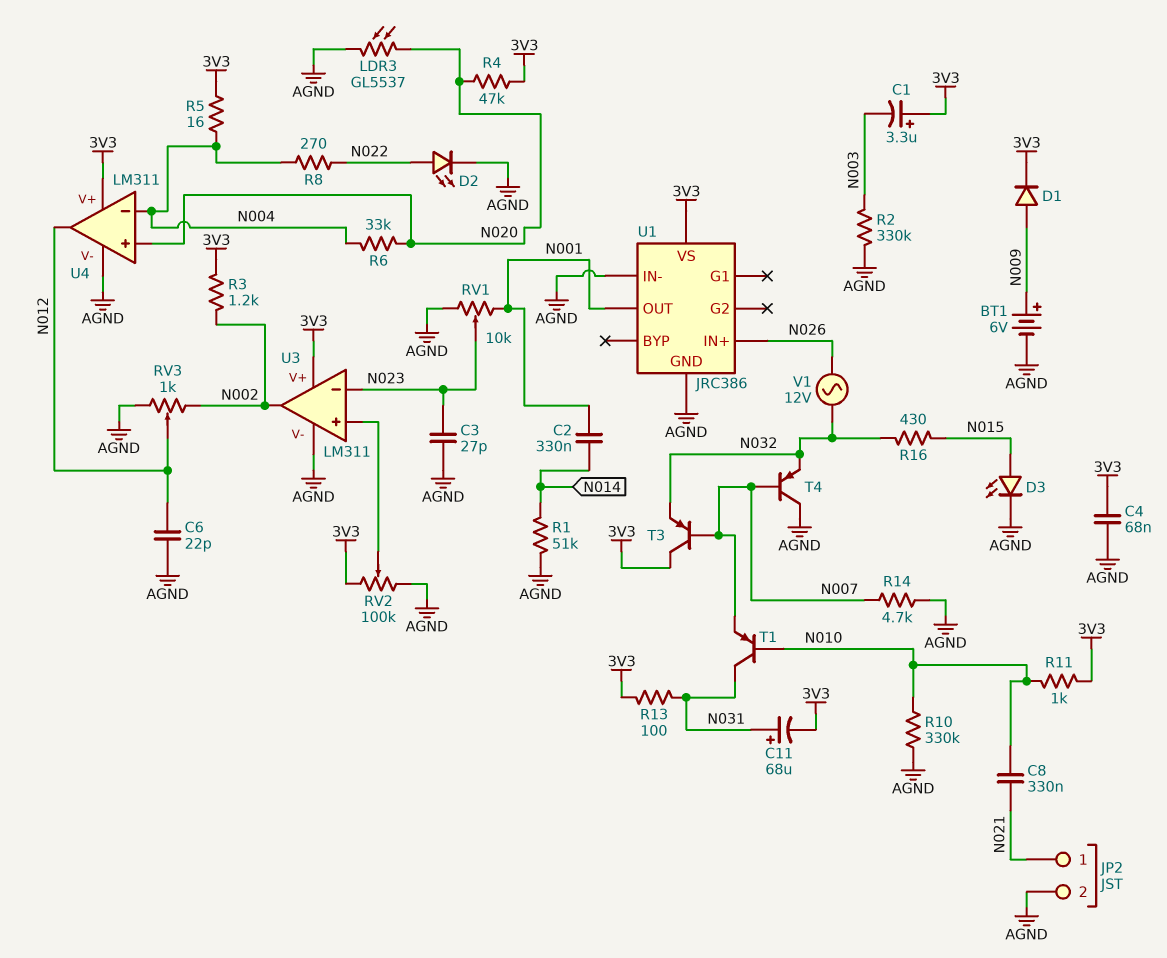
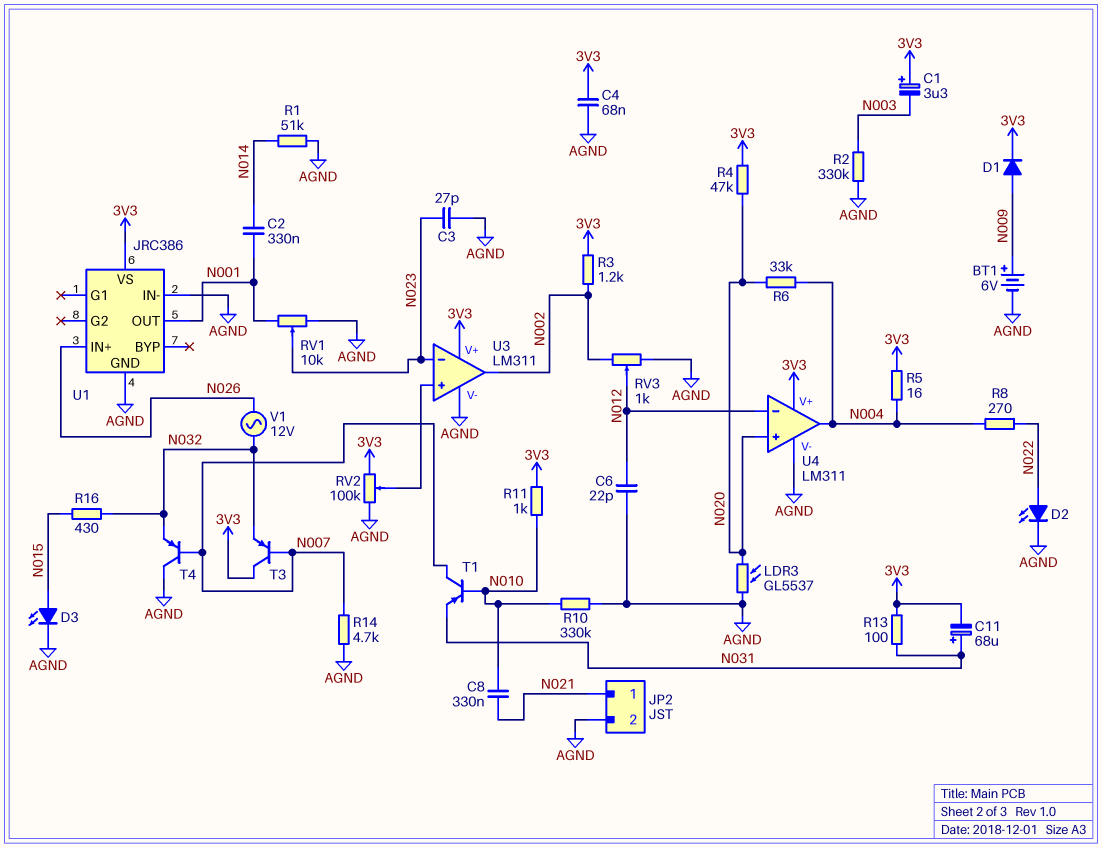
T1: PNP (B N010, C N031, E N007) -> PNP (B N010, C N007, E N031)
U4 pin in-: N004 -> N012
U4 pin out: N012 -> N004

